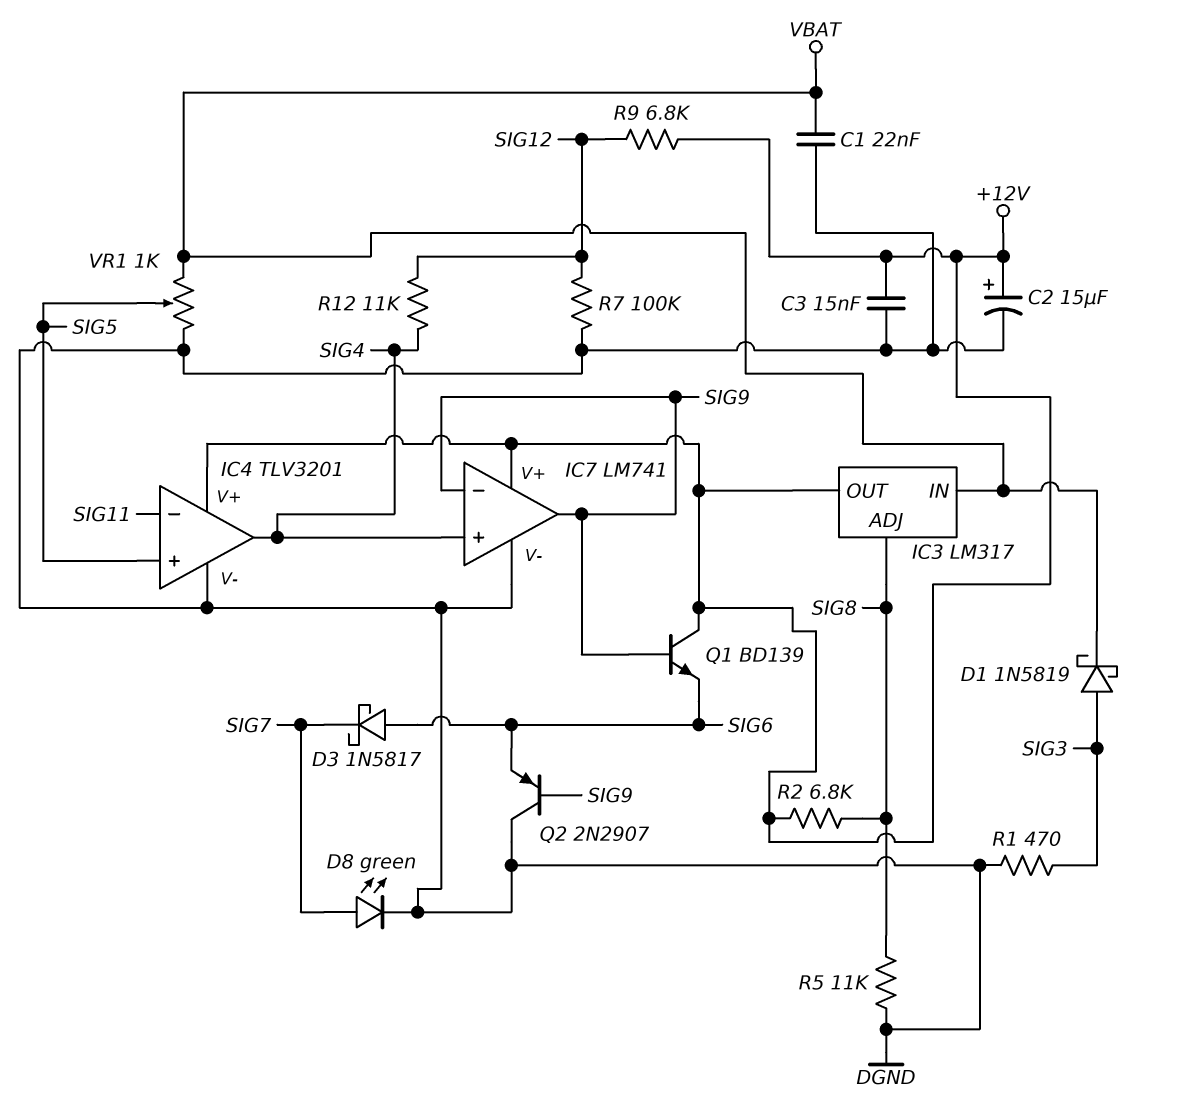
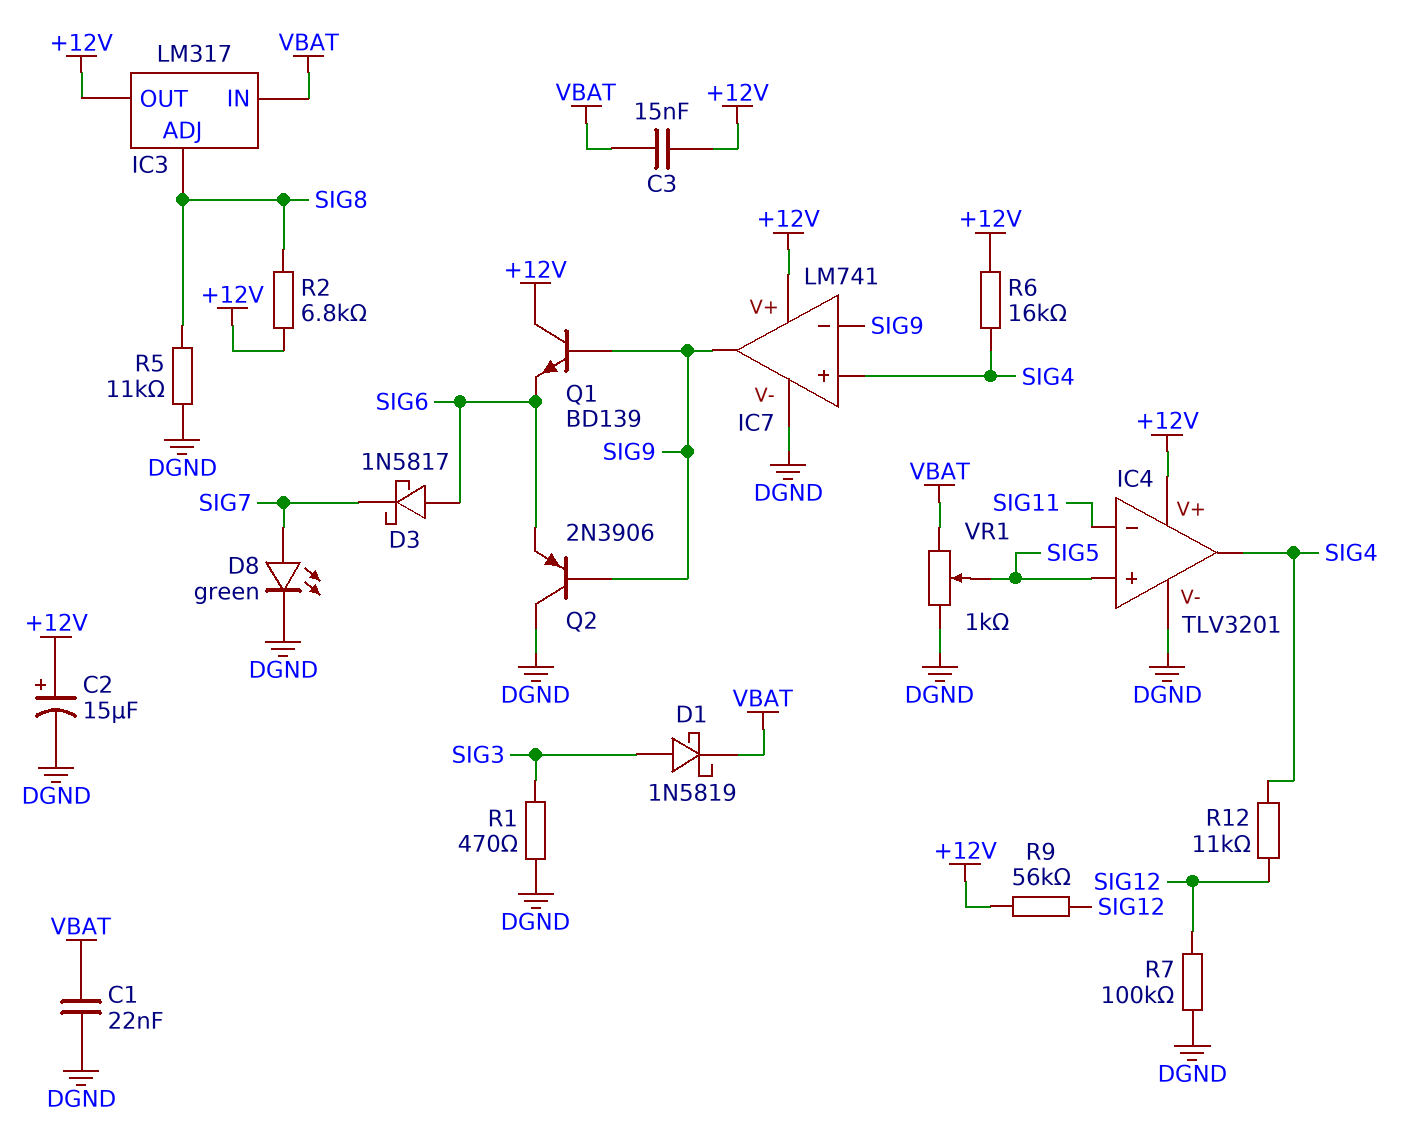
C3: 15nF (+12V, DGND) -> 15nF (+12V, VBAT)
Q2: PNP 2N2907 (B SIG9, C DGND, E SIG6) -> PNP 2N3906 (B SIG9, C DGND, E SIG6)
R6: none -> 16k (+12V, SIG4)
R9: 6.8k (+12V, SIG12) -> 56k (+12V, SIG12)

